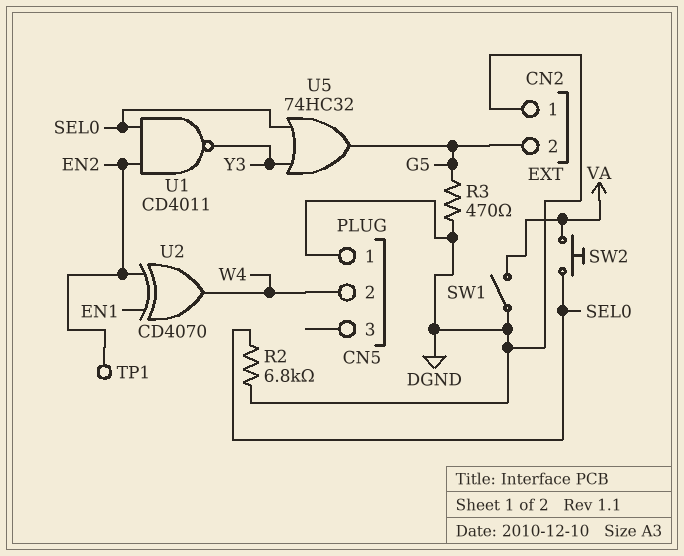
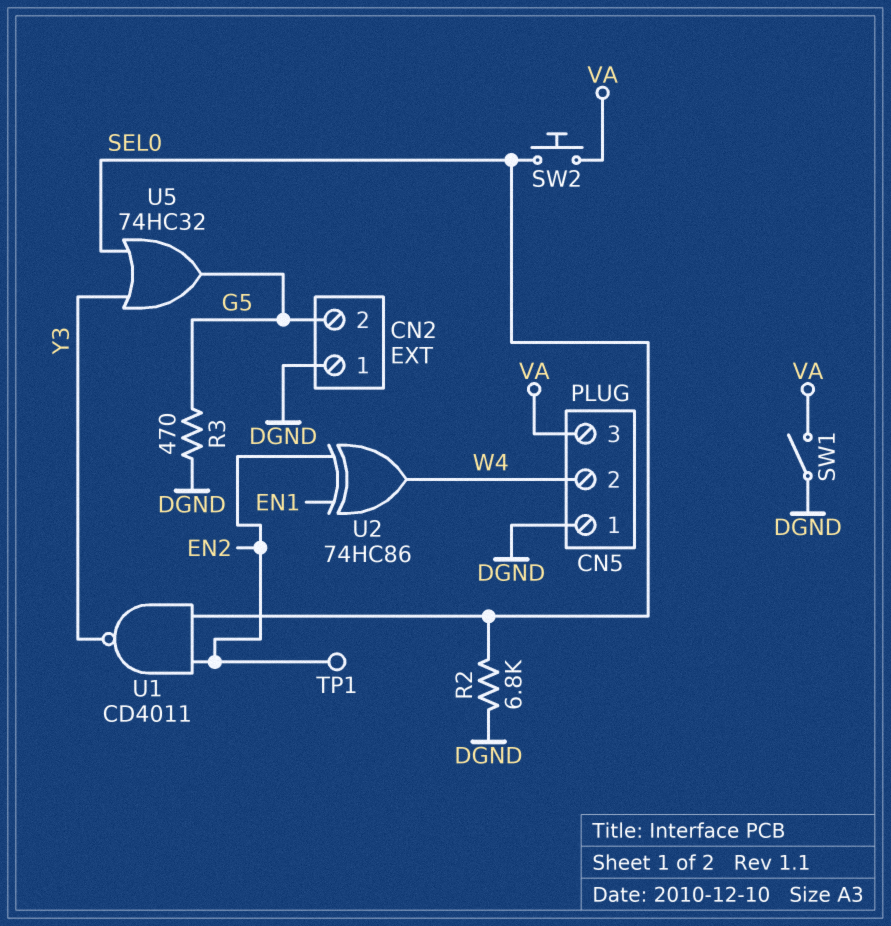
CN5 pin 3: none -> VA
U2: XOR CD4070 (in EN1, in EN2, out W4) -> XOR 74HC86 (in EN1, in EN2, out W4)

